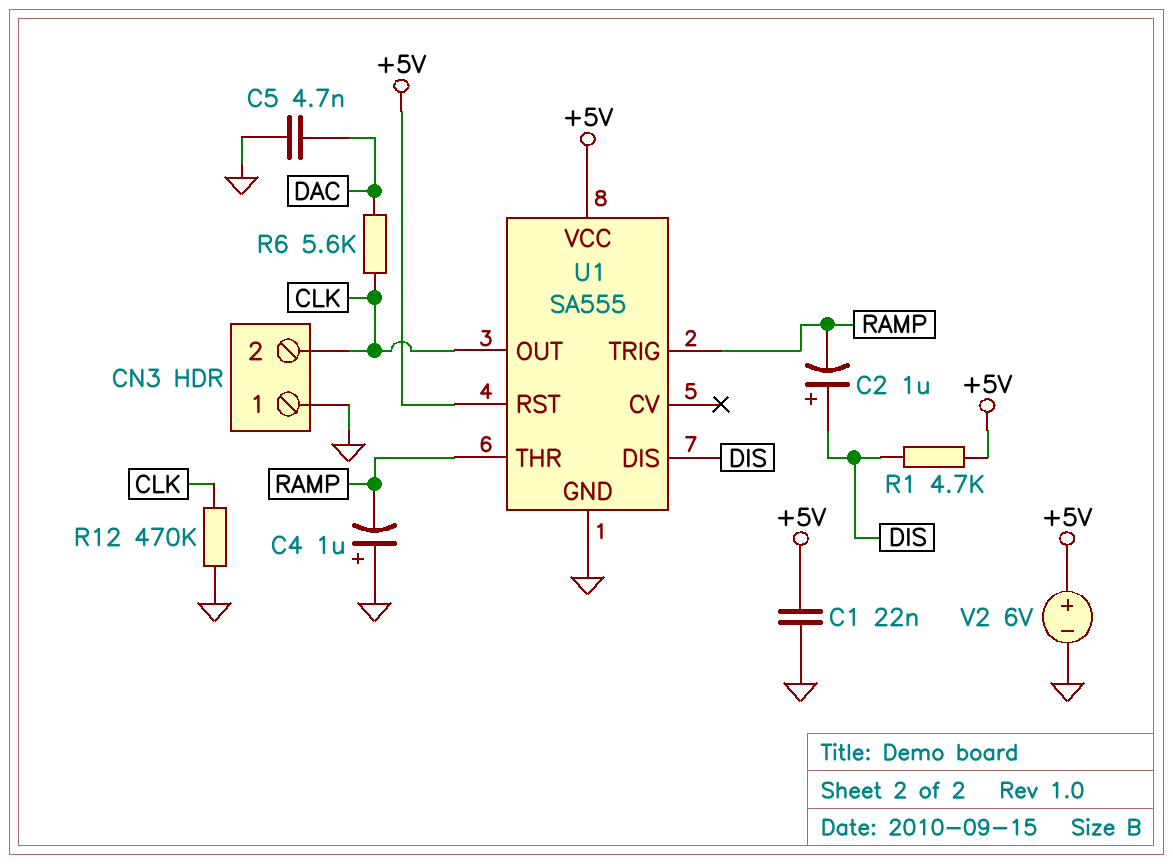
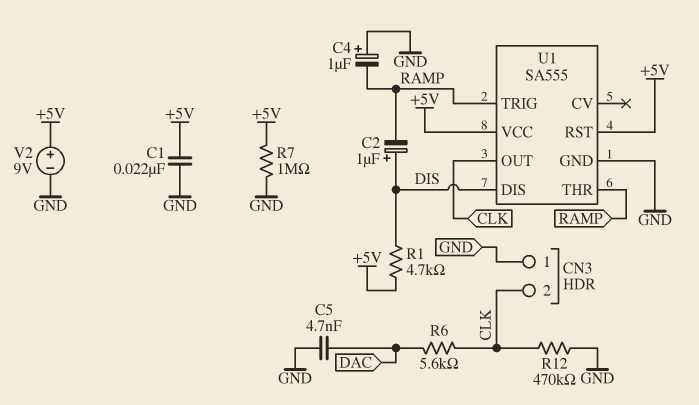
R7: none -> 1M (+5V, GND)
V2: 6V (plus +5V, minus GND) -> 9V (plus +5V, minus GND)

